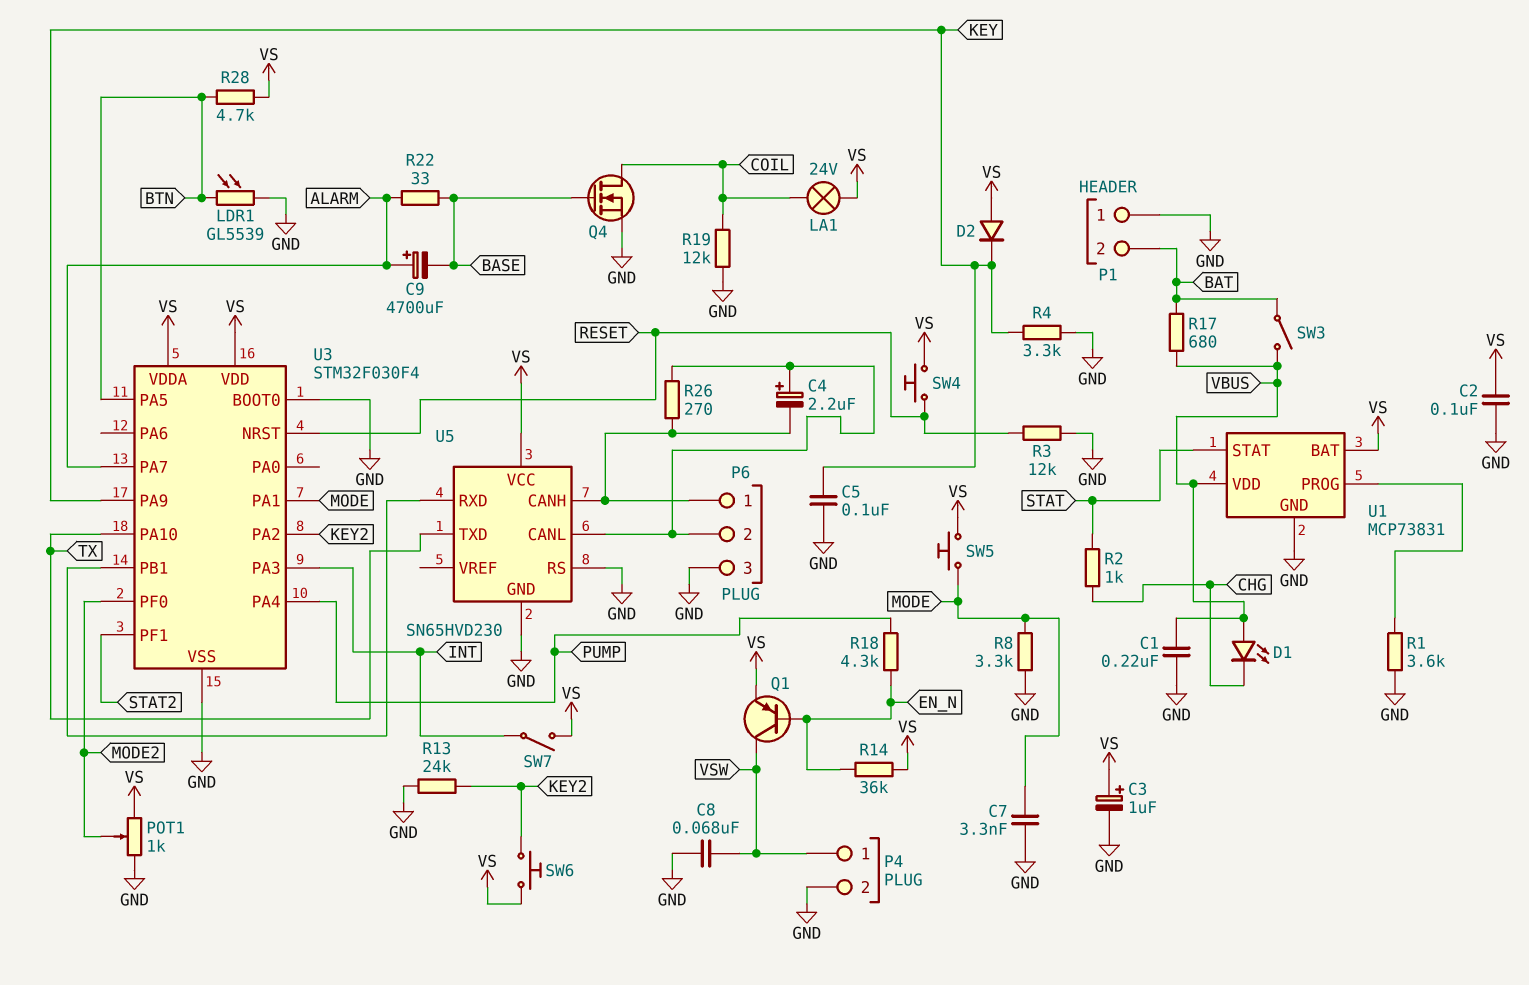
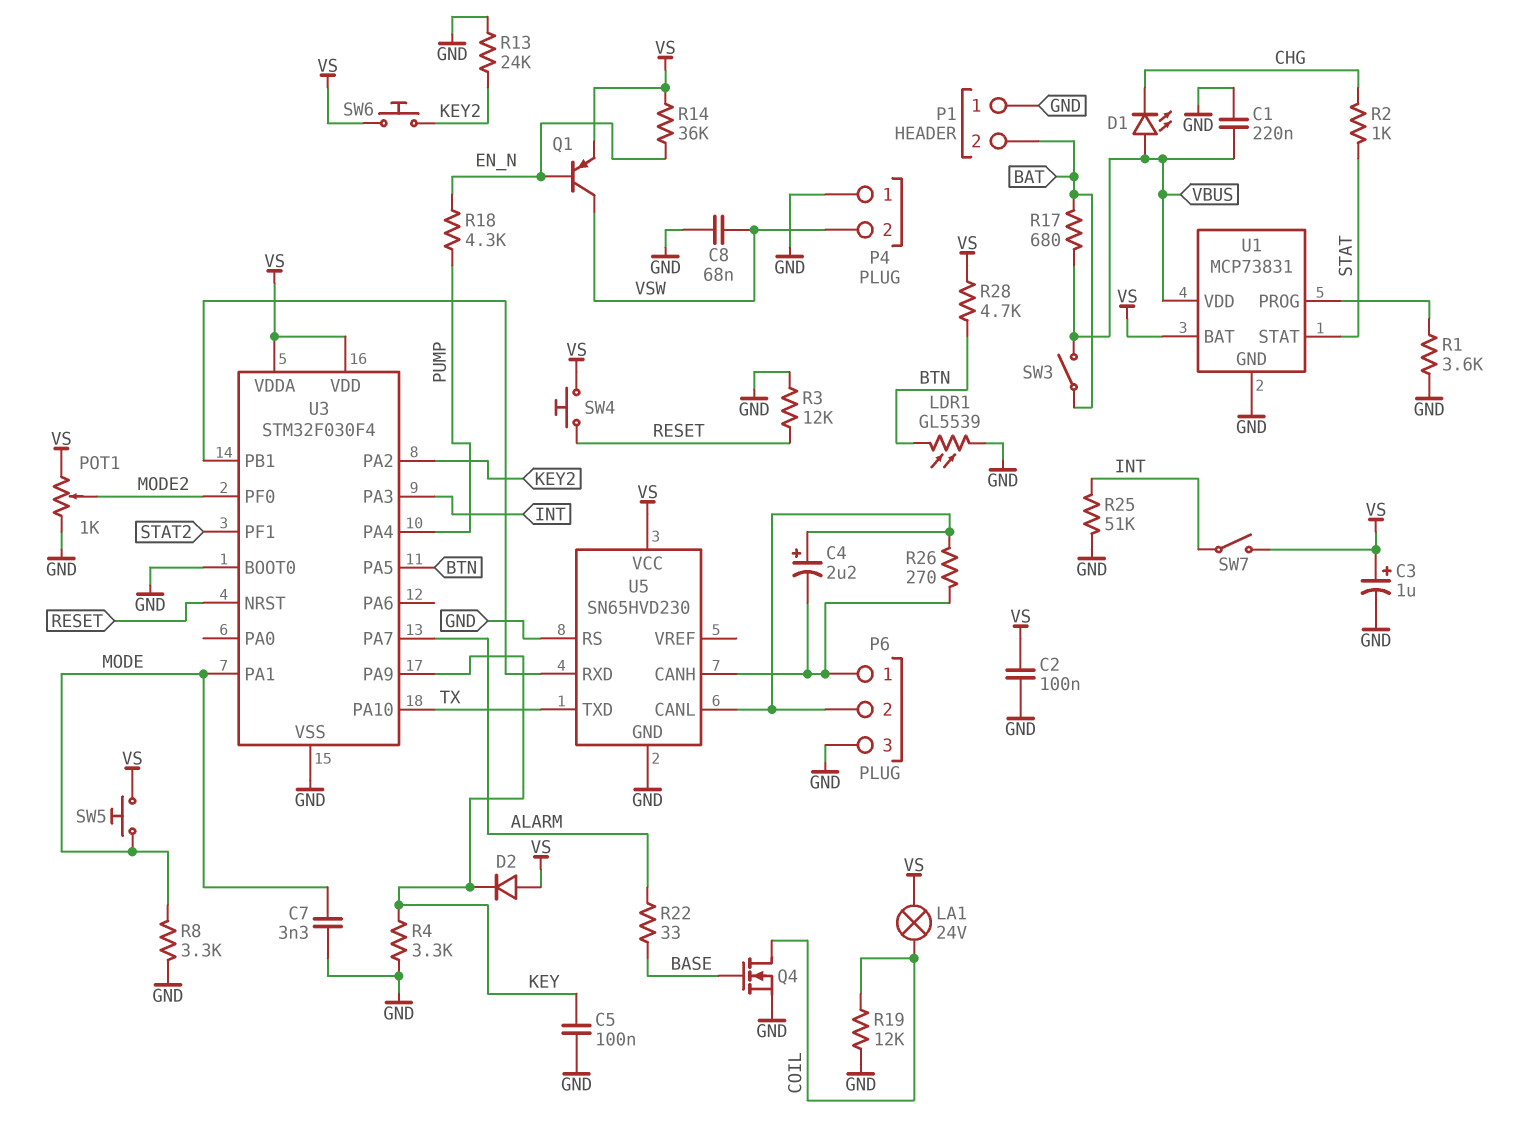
C9: 4700uF (plus ALARM, minus BASE) -> none
P4 pin 1: VSW -> GND
P4 pin 2: GND -> VSW
R25: none -> 51k (GND, INT)

